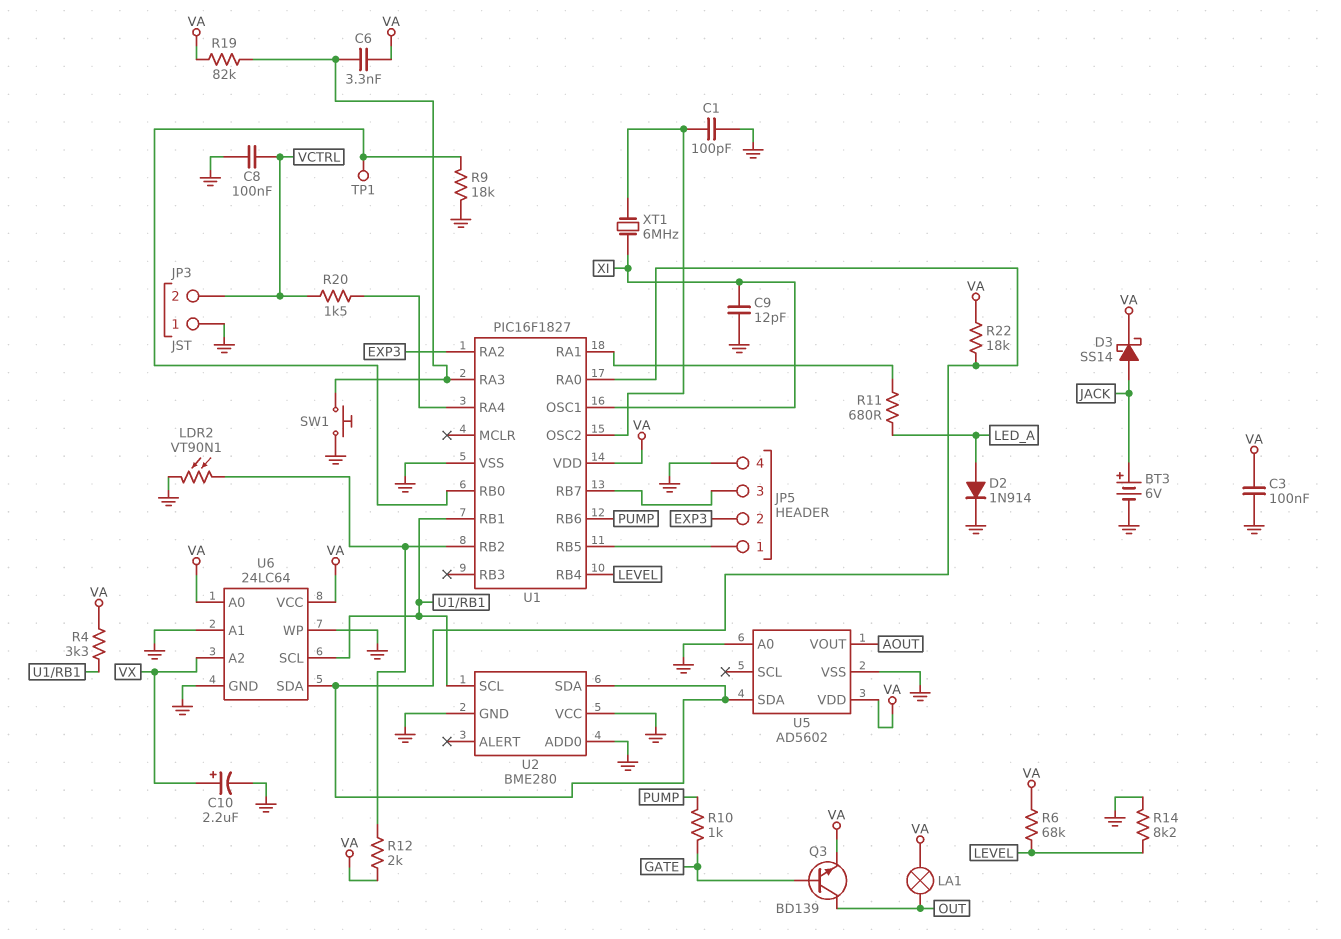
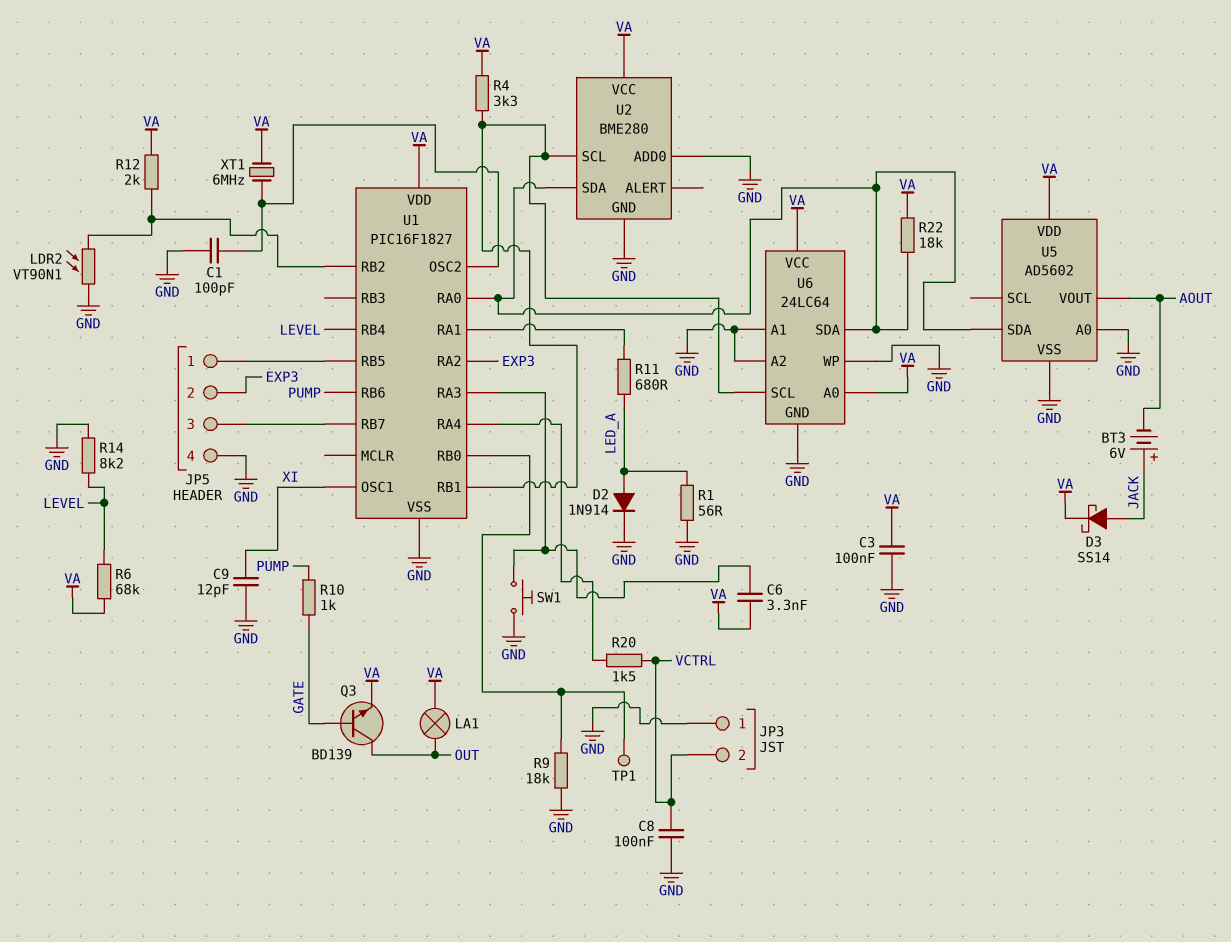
BT3: 6V (plus JACK, minus GND) -> 6V (plus JACK, minus AOUT)
C10: 2.2uF (plus VX, minus GND) -> none
R1: none -> 56 (GND, LED_A)
R19: 82k (U1/RA3, VA) -> none
U2 pin VCC: GND -> VA
U6 pin A2: VX -> GND
XT1: 6MHz (U1/OSC2, XI) -> 6MHz (U1/OSC2, VA)

